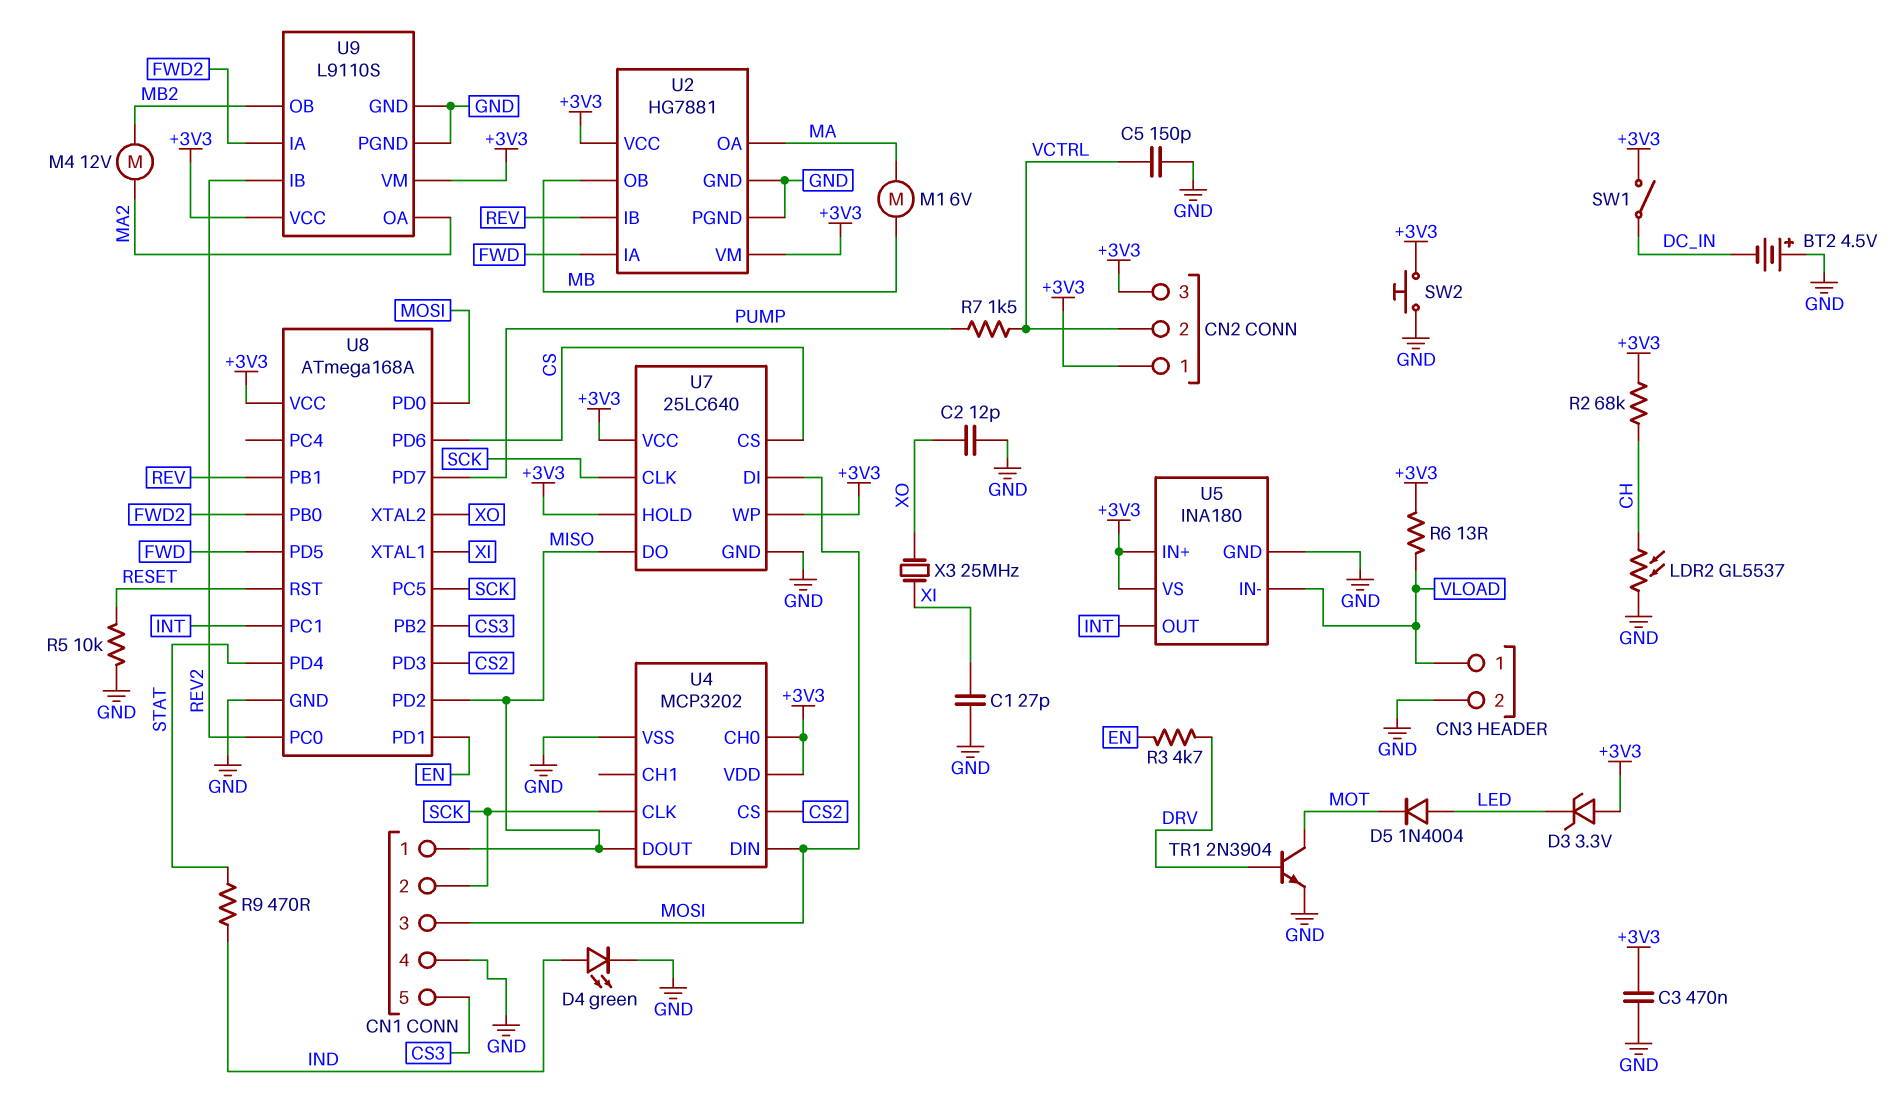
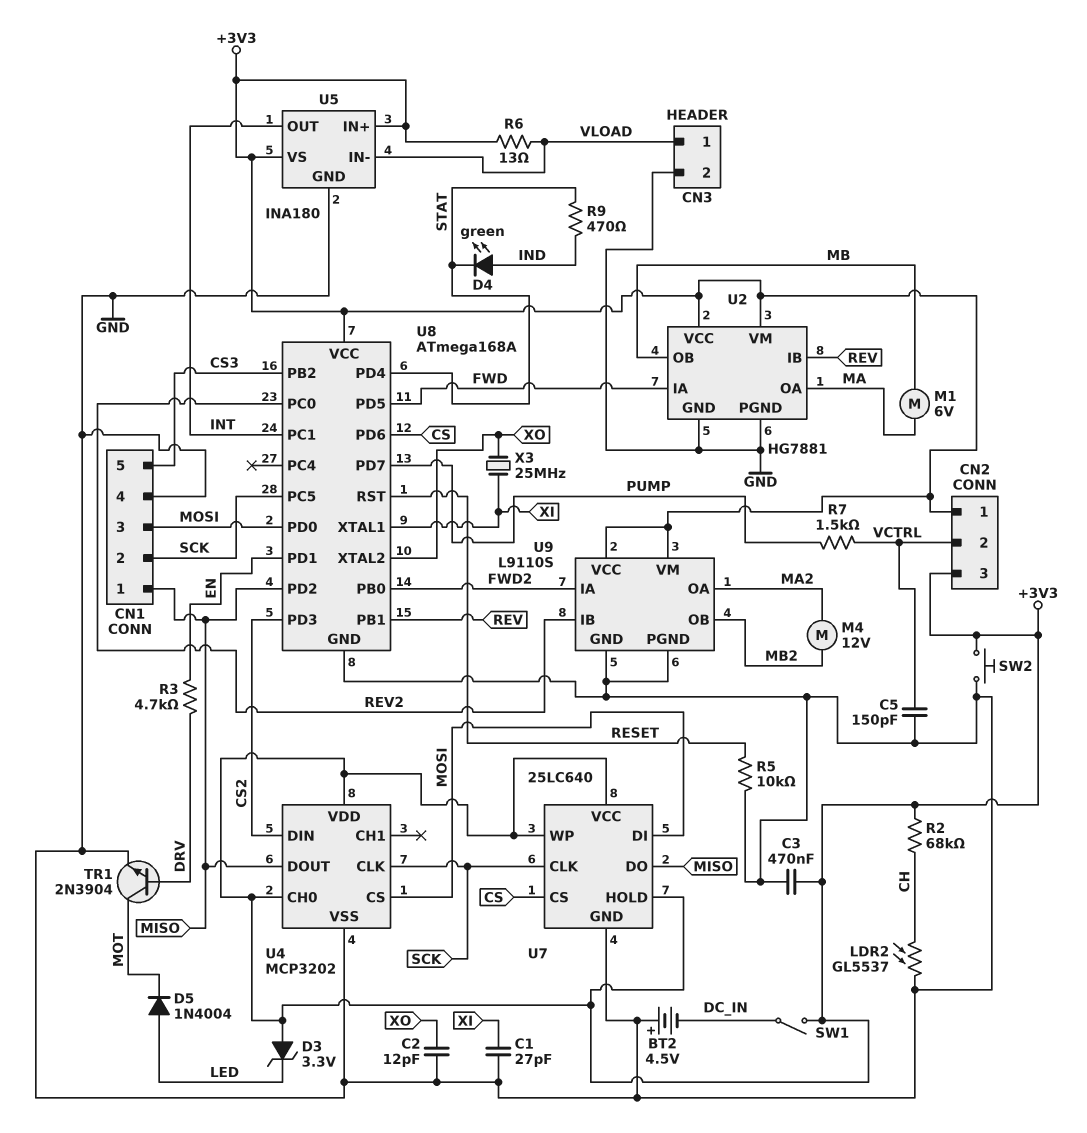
D4: LED green (A IND, K GND) -> LED green (A IND, K STAT)
U4 pin CS: CS2 -> MOSI
U4 pin DIN: MOSI -> CS2

